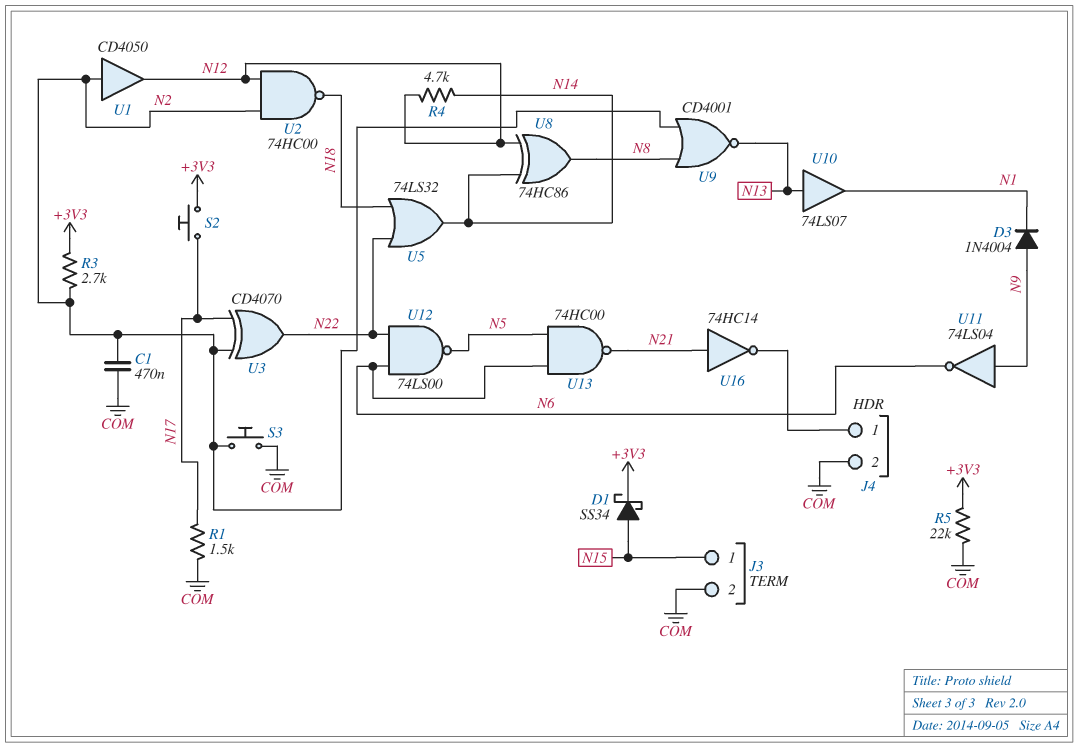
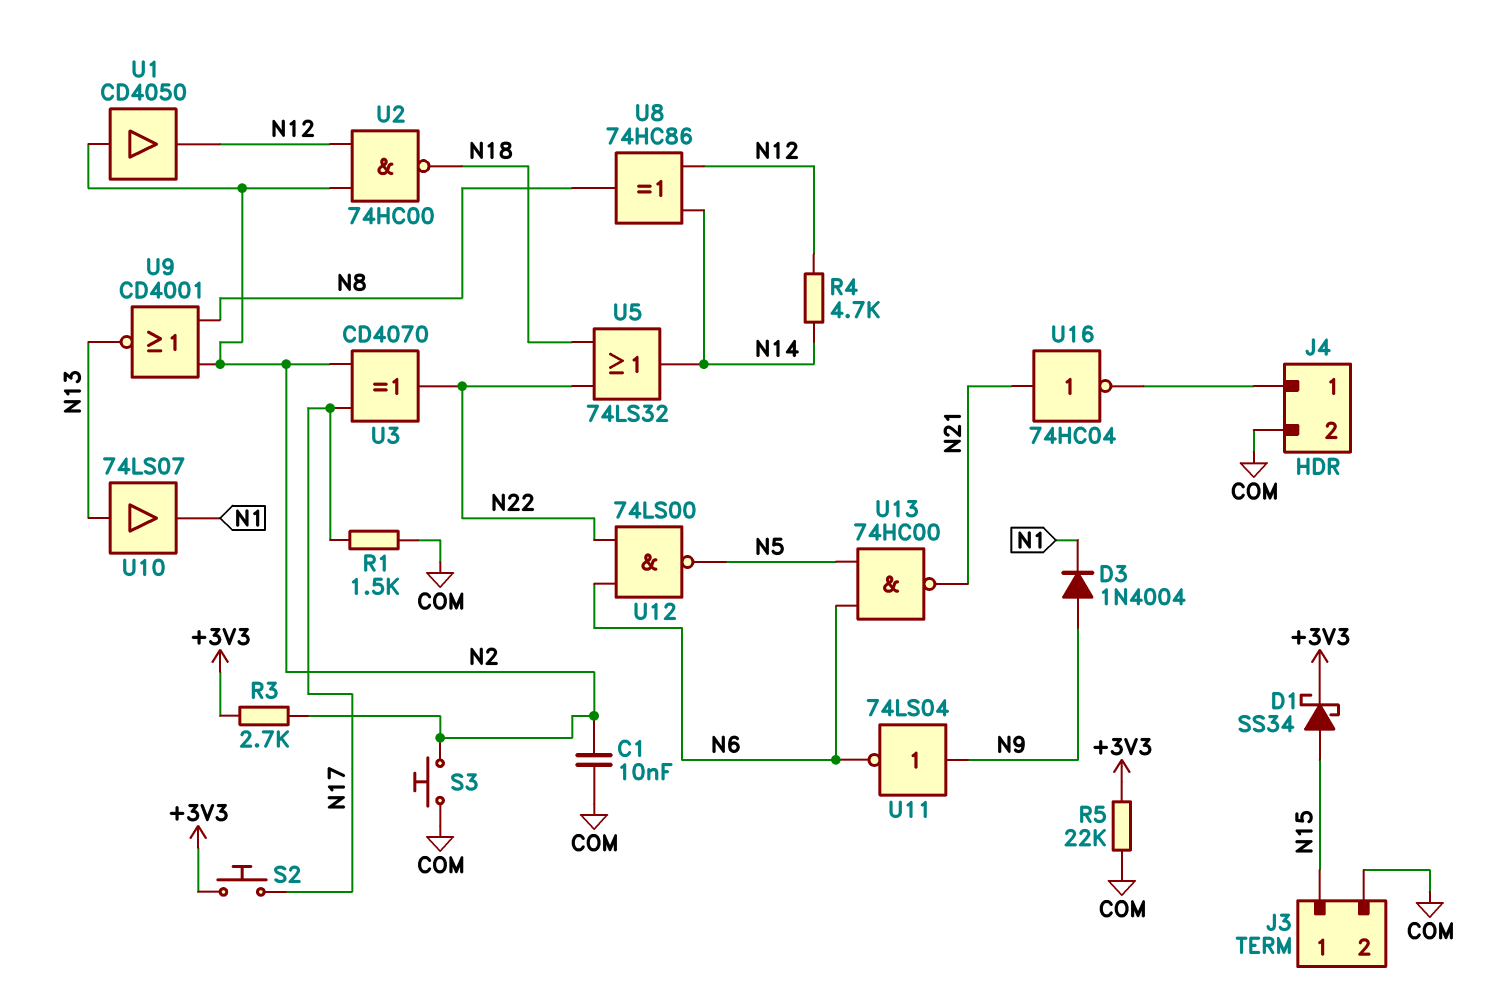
C1: 470nF (COM, N2) -> 10nF (COM, N2)
U16: NOT 74HC14 (in N21, out J4/1) -> NOT 74HC04 (in N21, out J4/1)

